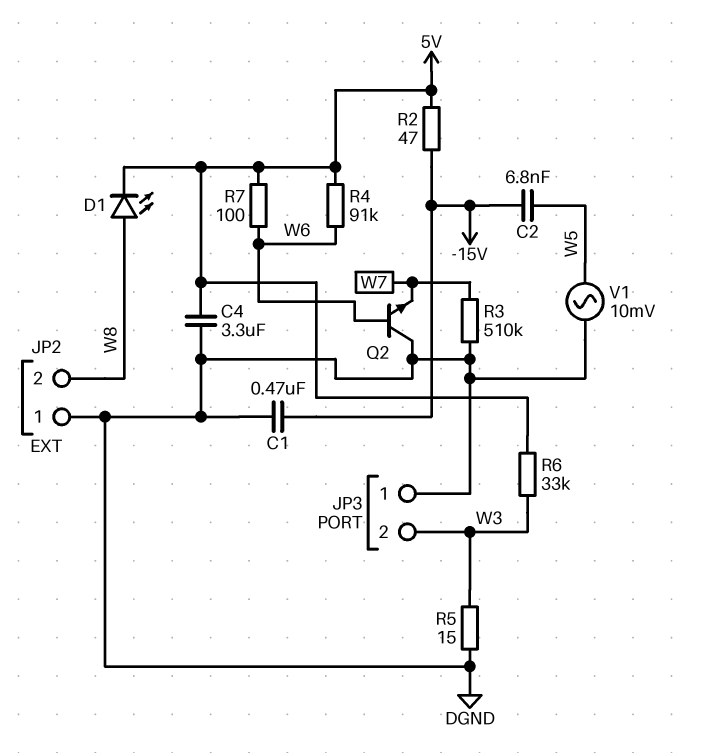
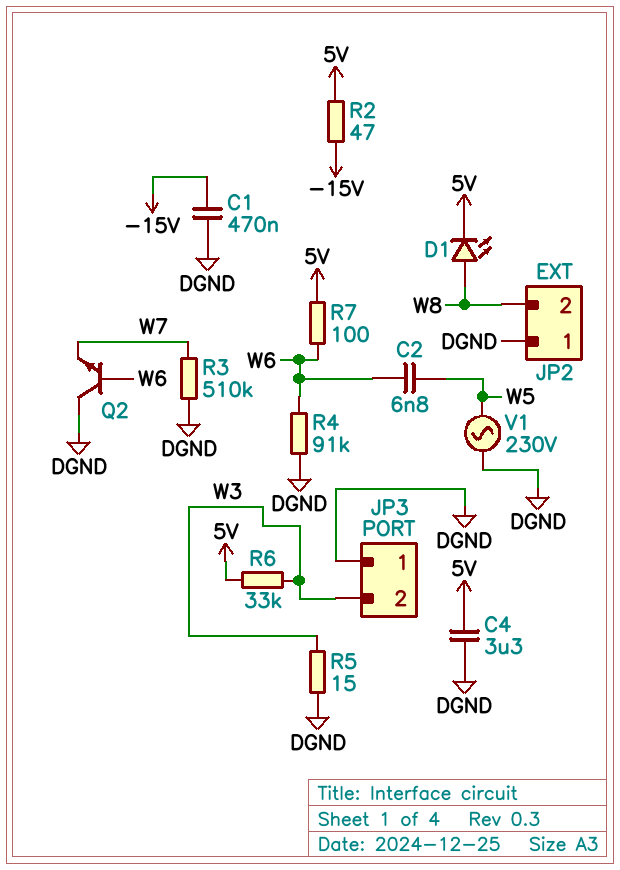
C2: 6.8nF (-15V, W5) -> 6.8nF (W5, W6)
R4: 91k (5V, W6) -> 91k (DGND, W6)
V1: AC 10mV (DGND, W5) -> AC 230V (DGND, W5)

